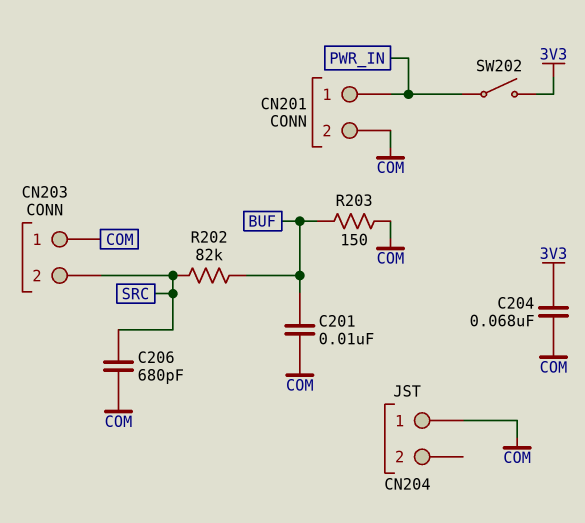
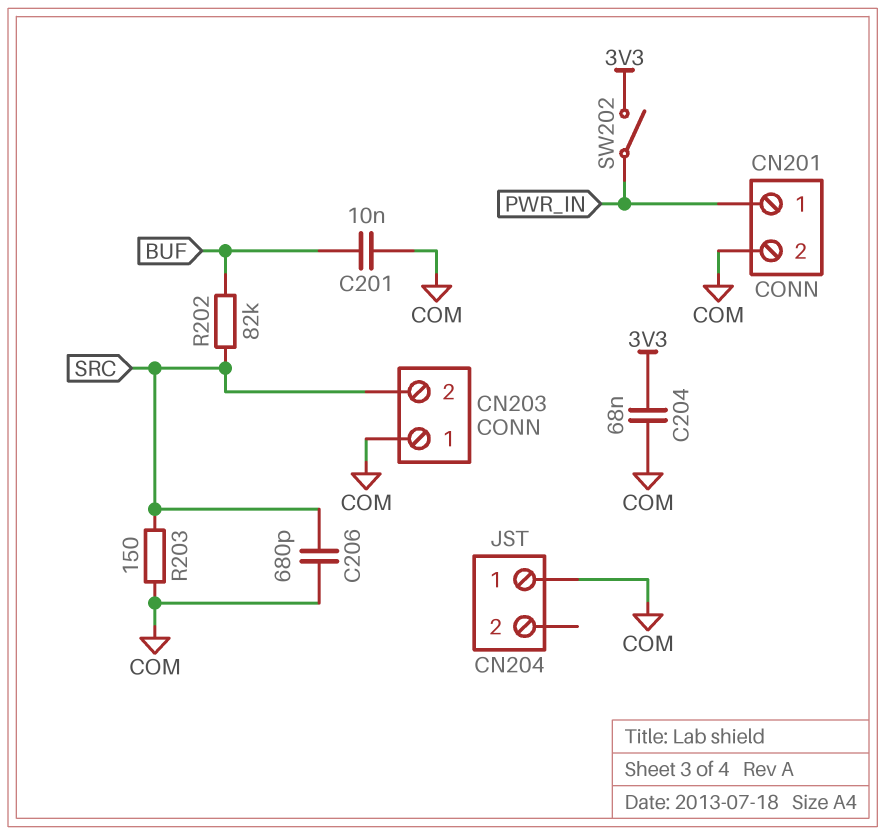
R203: 150 (BUF, COM) -> 150 (COM, SRC)

